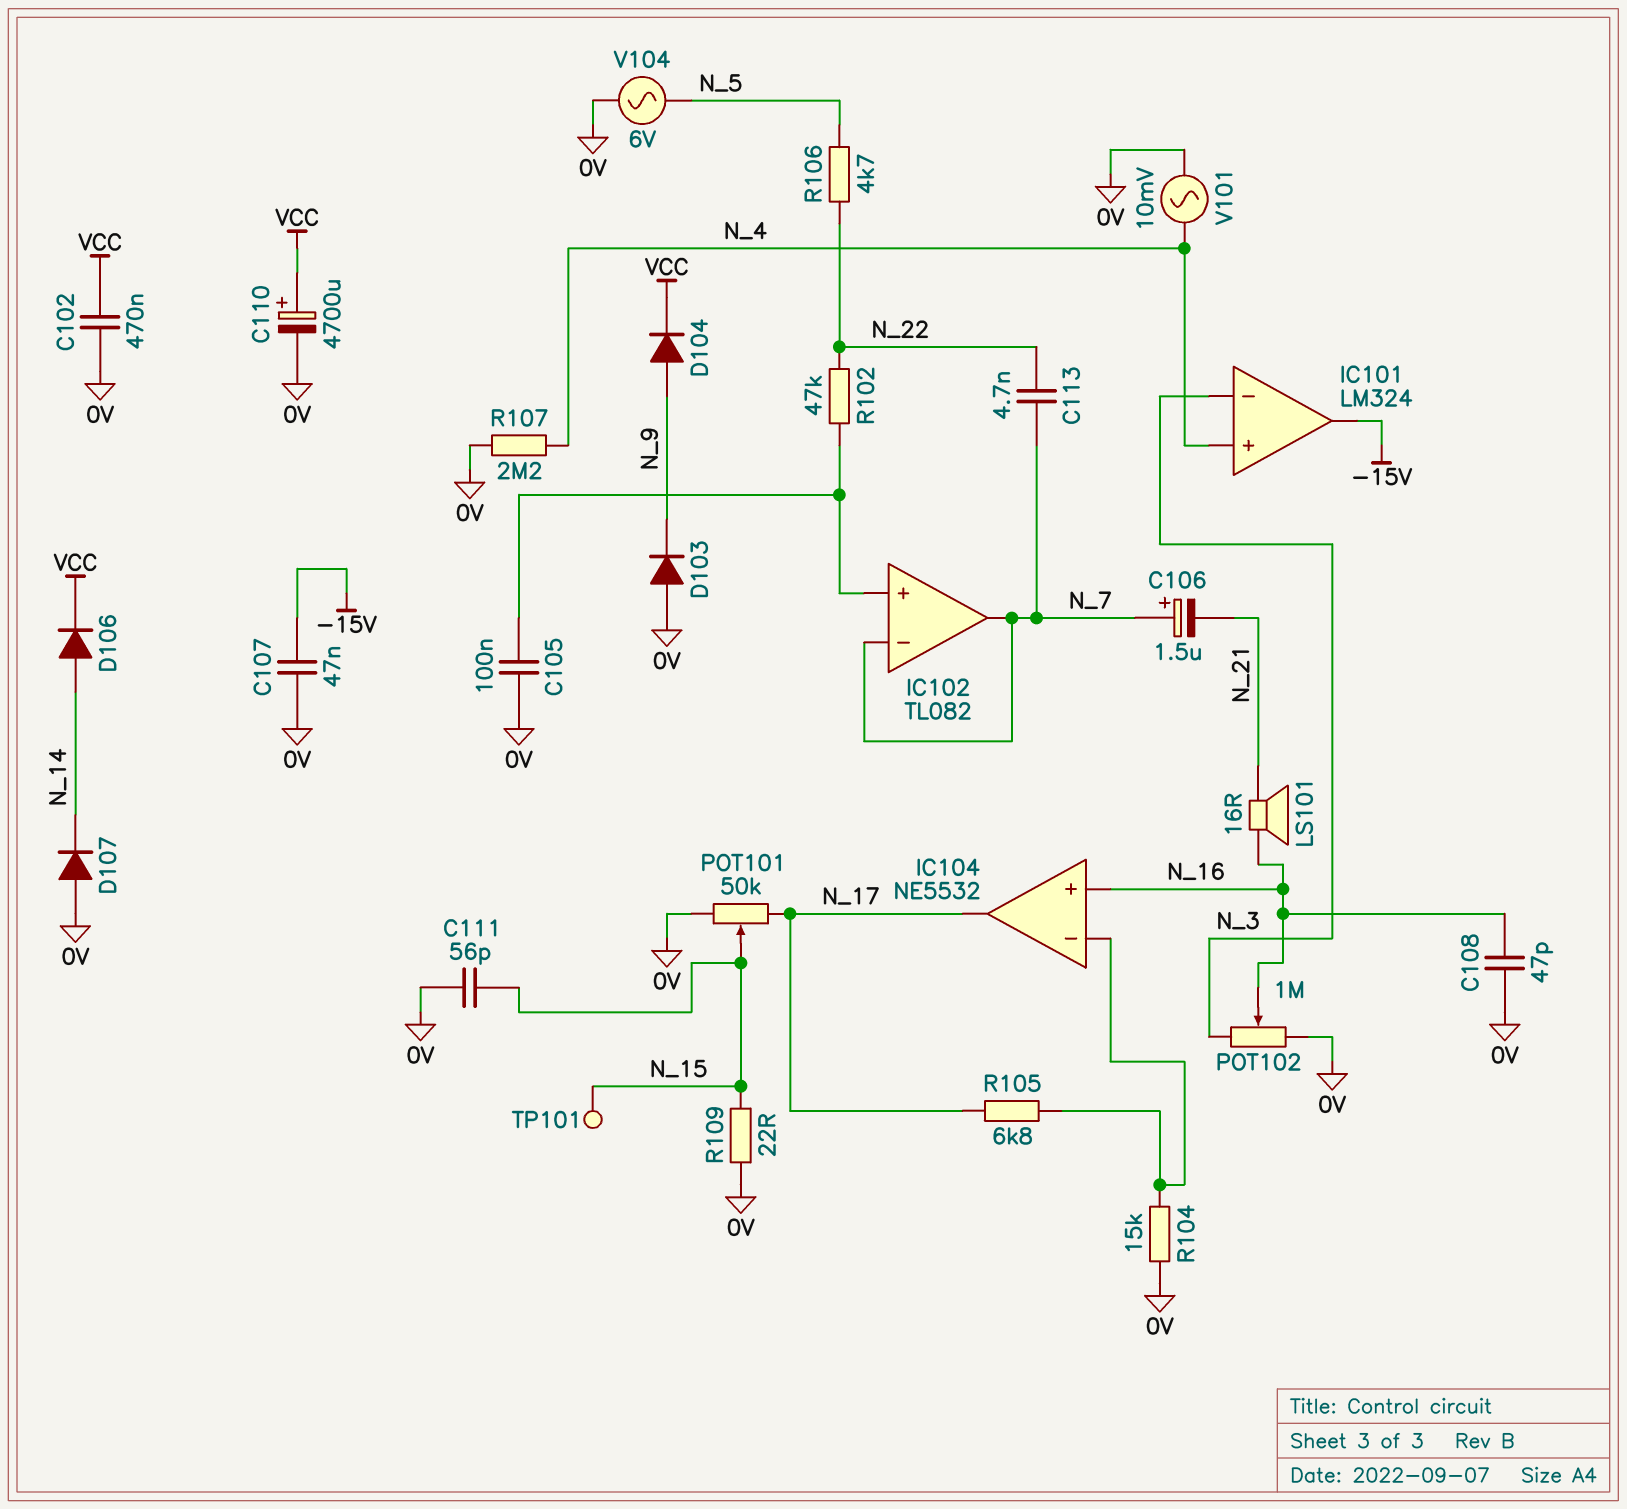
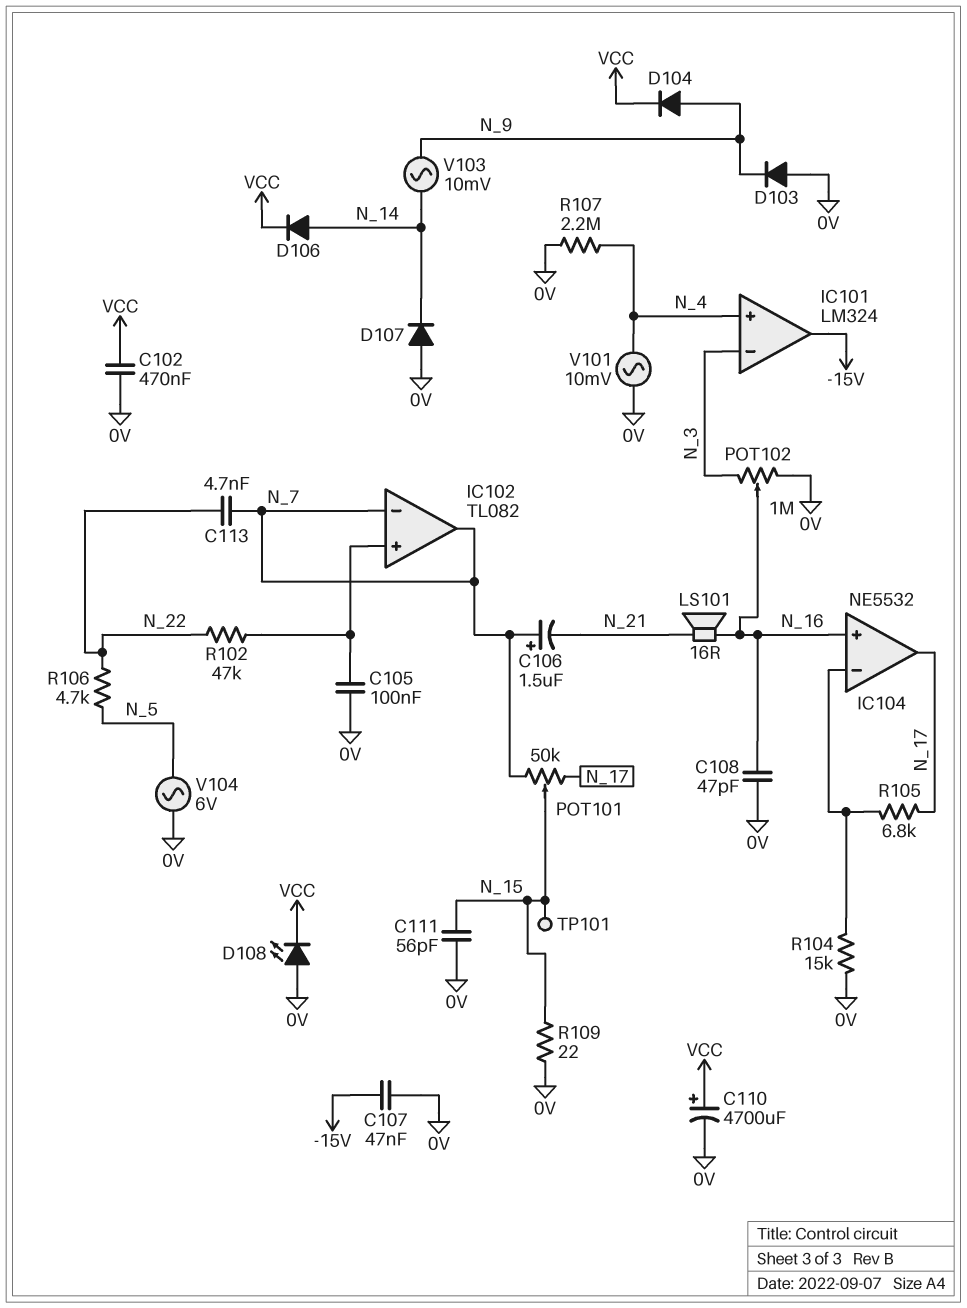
D108: none -> LED (A 0V, K VCC)
POT101: 50k (0V, N_17, wiper N_15) -> 50k (N_7, N_17, wiper N_15)
V103: none -> AC 10mV (N_9, N_14)

